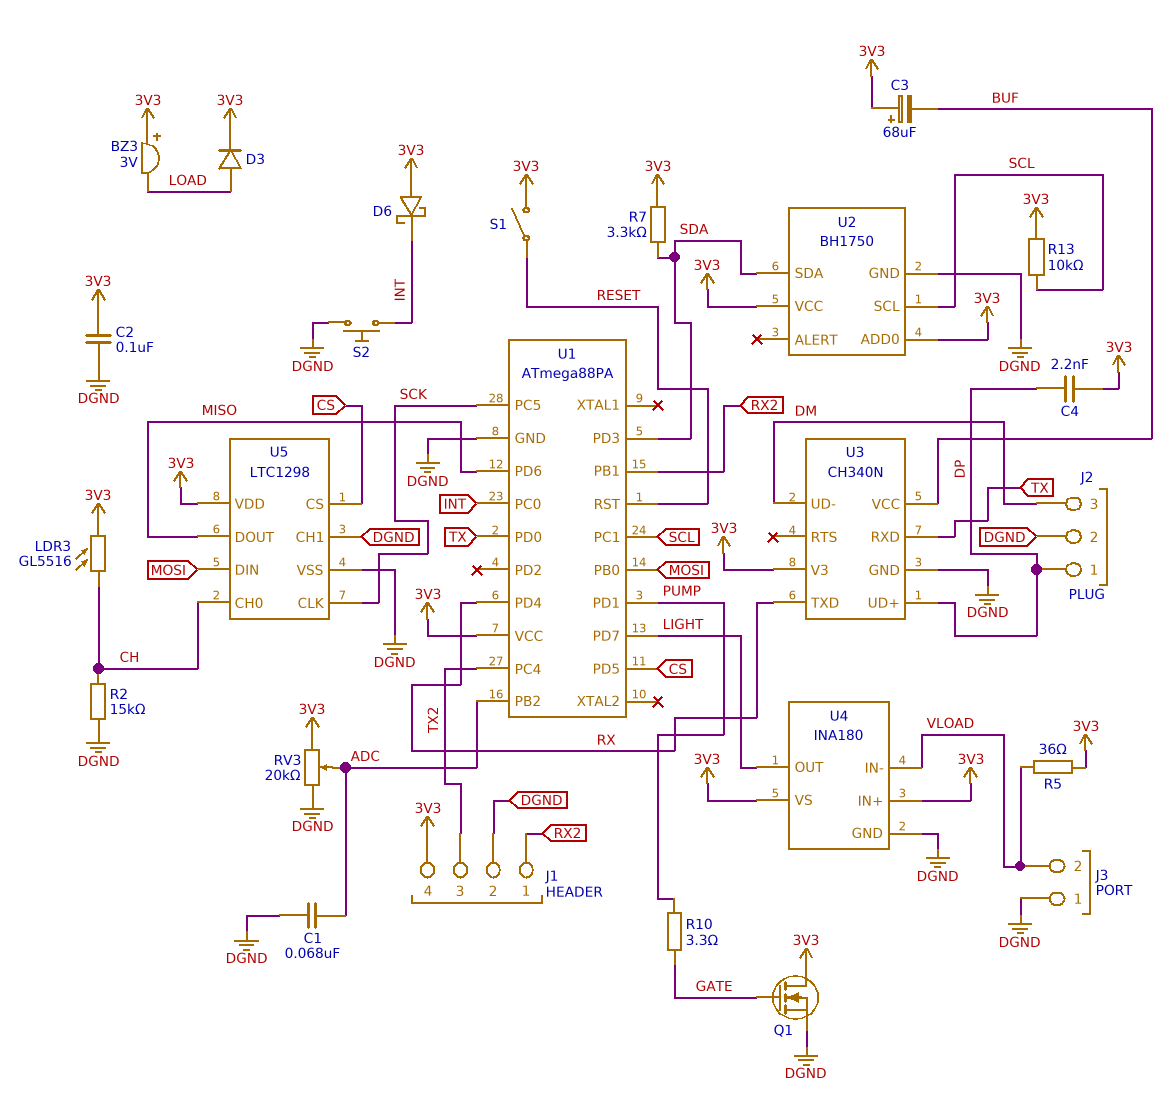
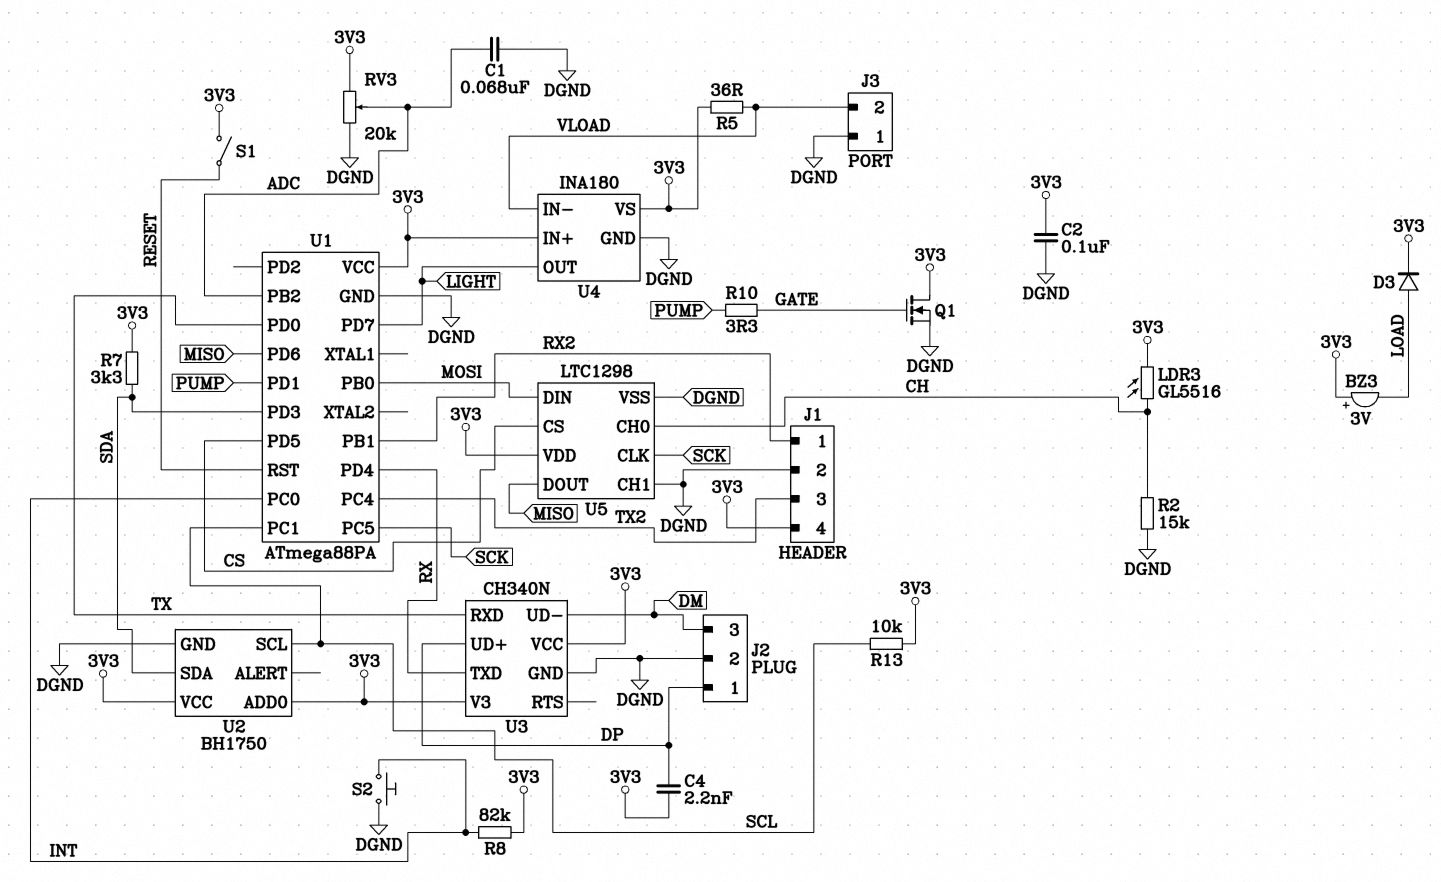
C3: 68uF (plus 3V3, minus BUF) -> none
D6: schottky (A 3V3, K INT) -> none
R8: none -> 82k (3V3, INT)
U3 pin VCC: BUF -> 3V3

